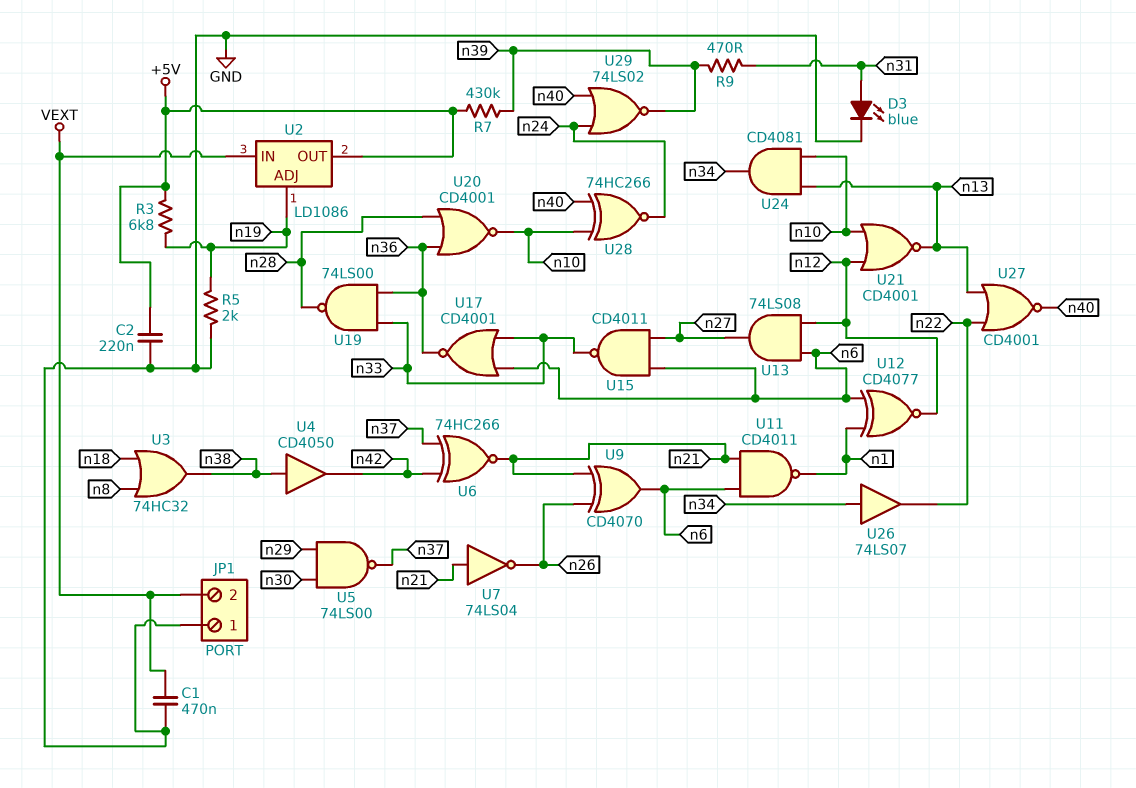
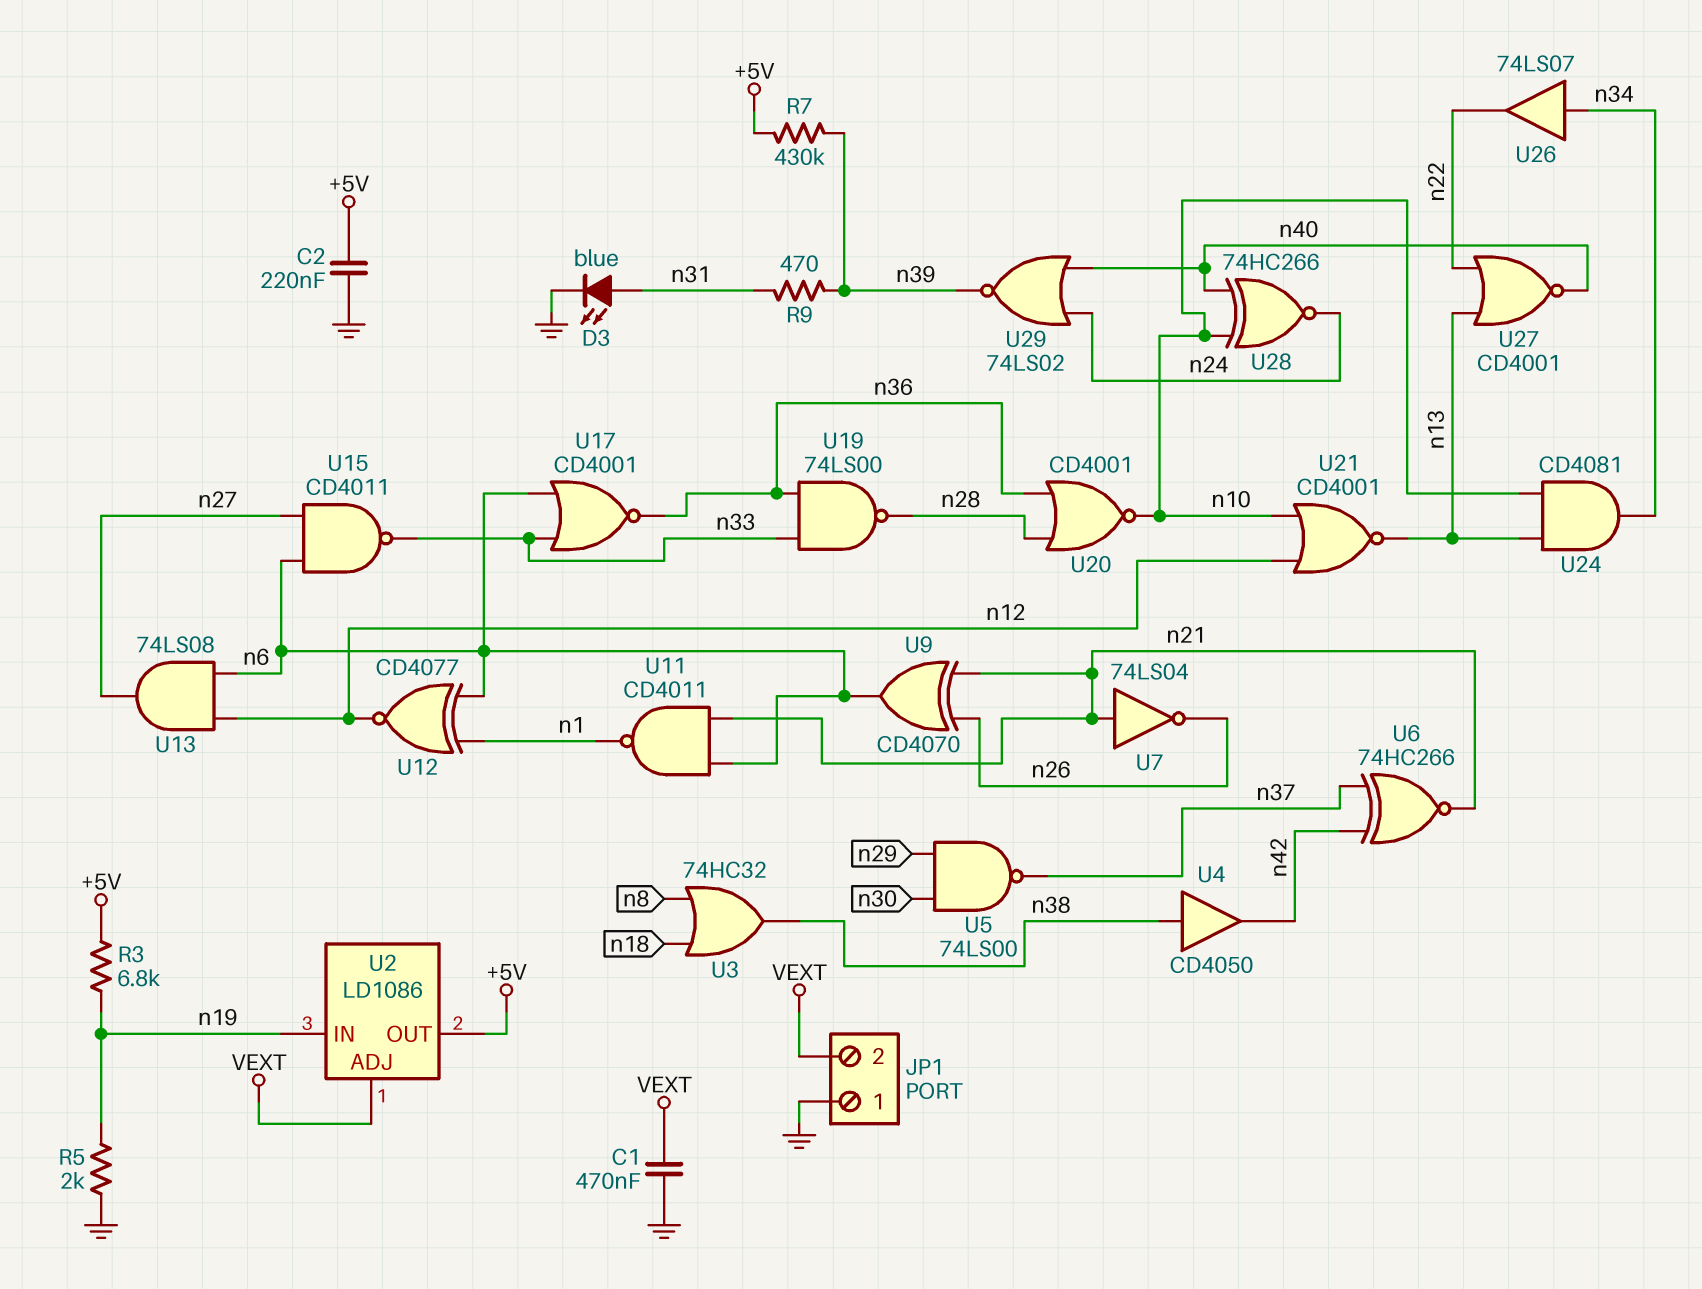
U2 pin ADJ: n19 -> VEXT
U2 pin IN: VEXT -> n19

